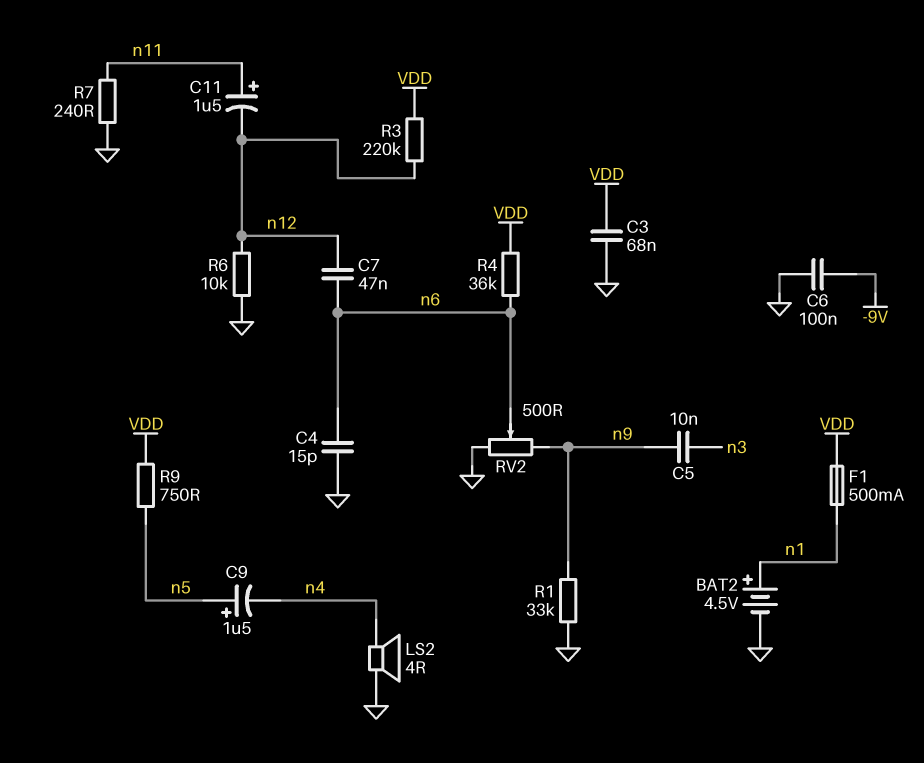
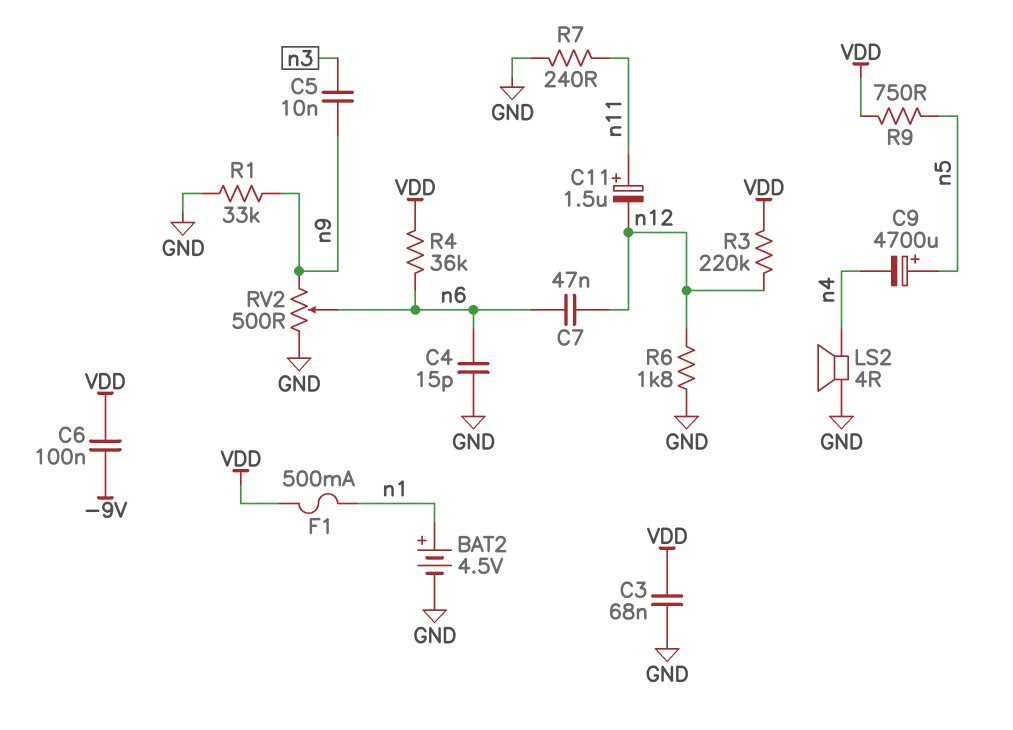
C6: 100nF (-9V, GND) -> 100nF (-9V, VDD)
C9: 1.5uF (plus n5, minus n4) -> 4700uF (plus n5, minus n4)
R6: 10k (GND, n12) -> 1.8k (GND, n12)

